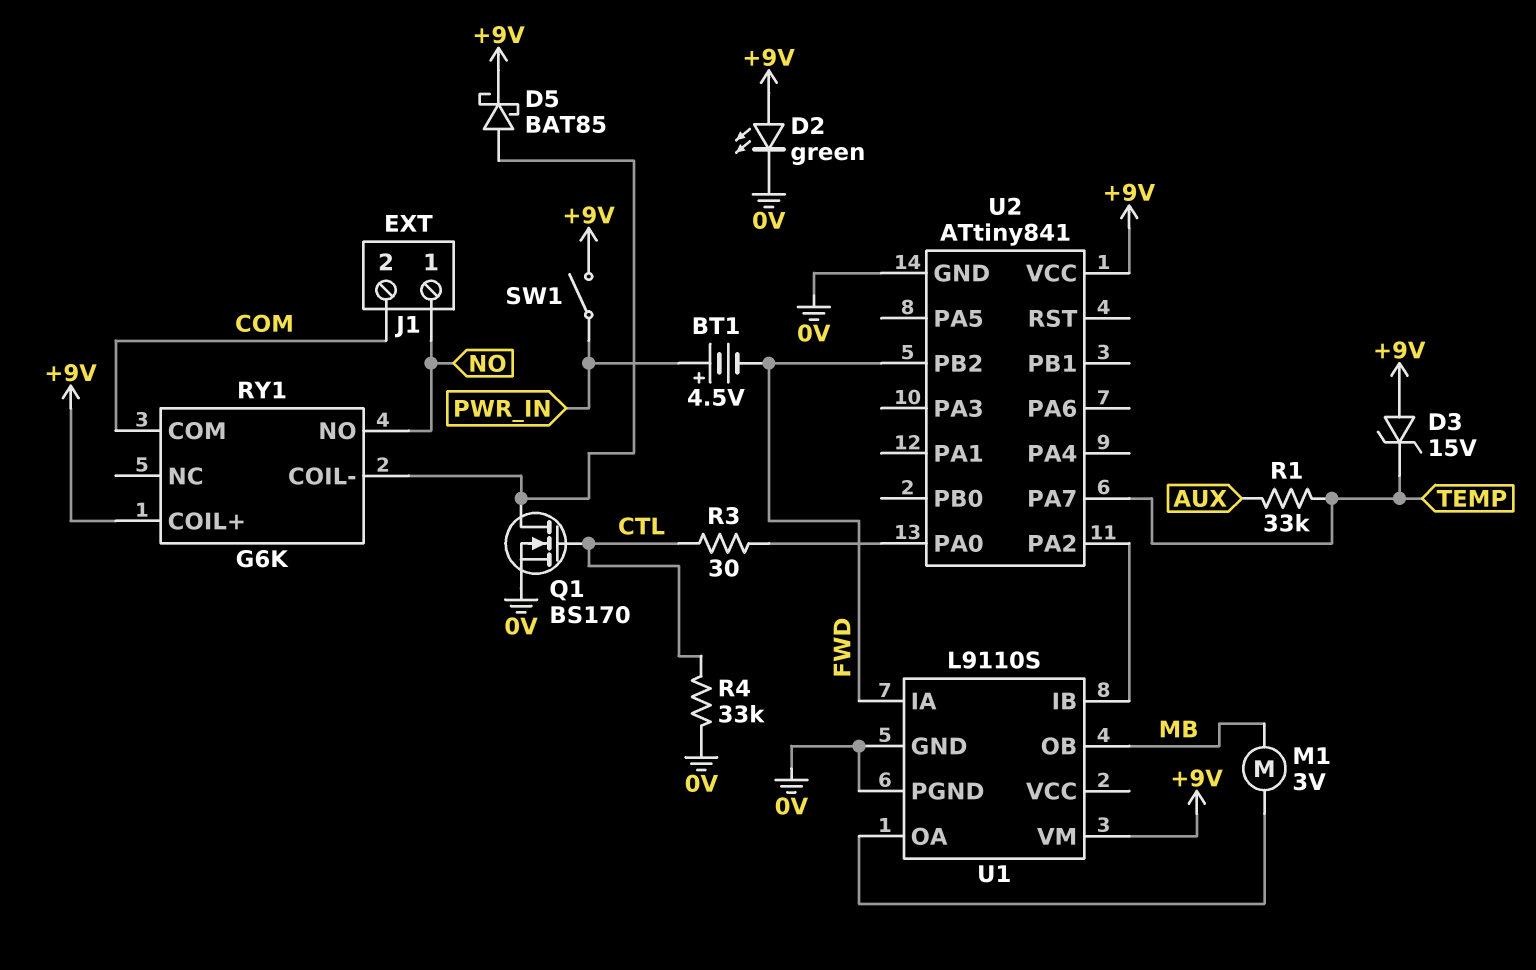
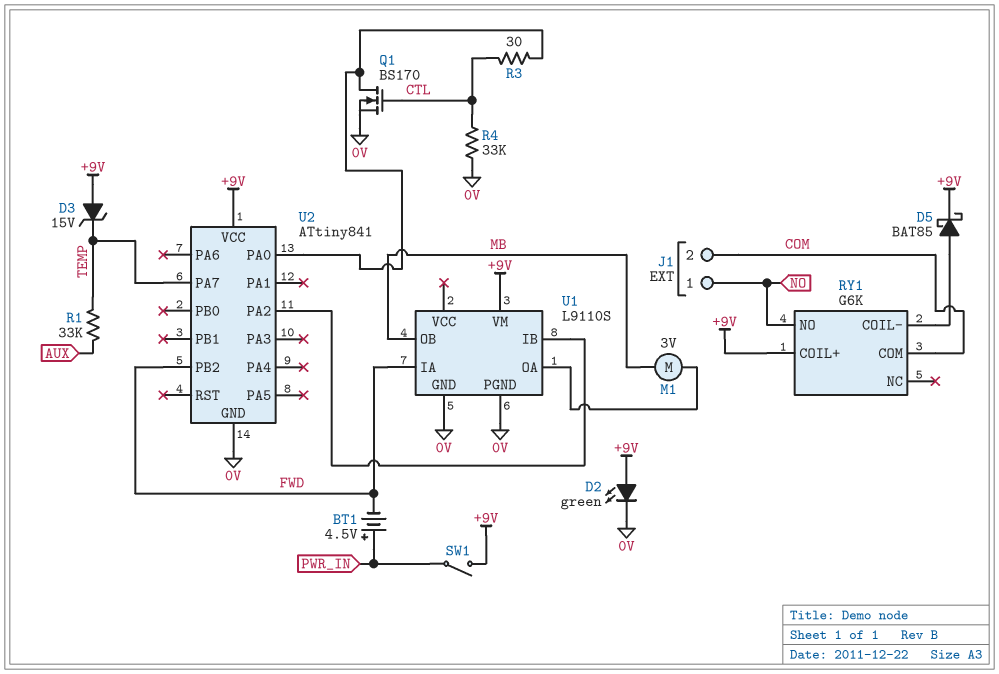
Q1: NMOS BS170 (G CTL, D RY1/COIL-, S 0V) -> NMOS BS170 (G CTL, D U2/PA0, S 0V)

